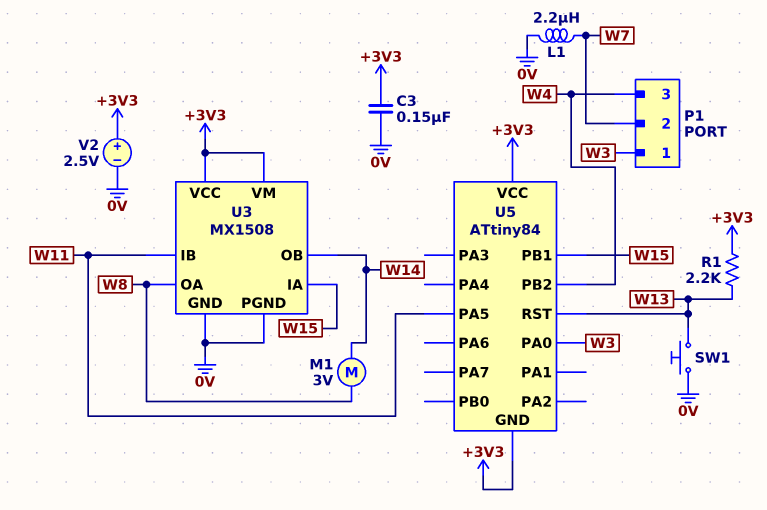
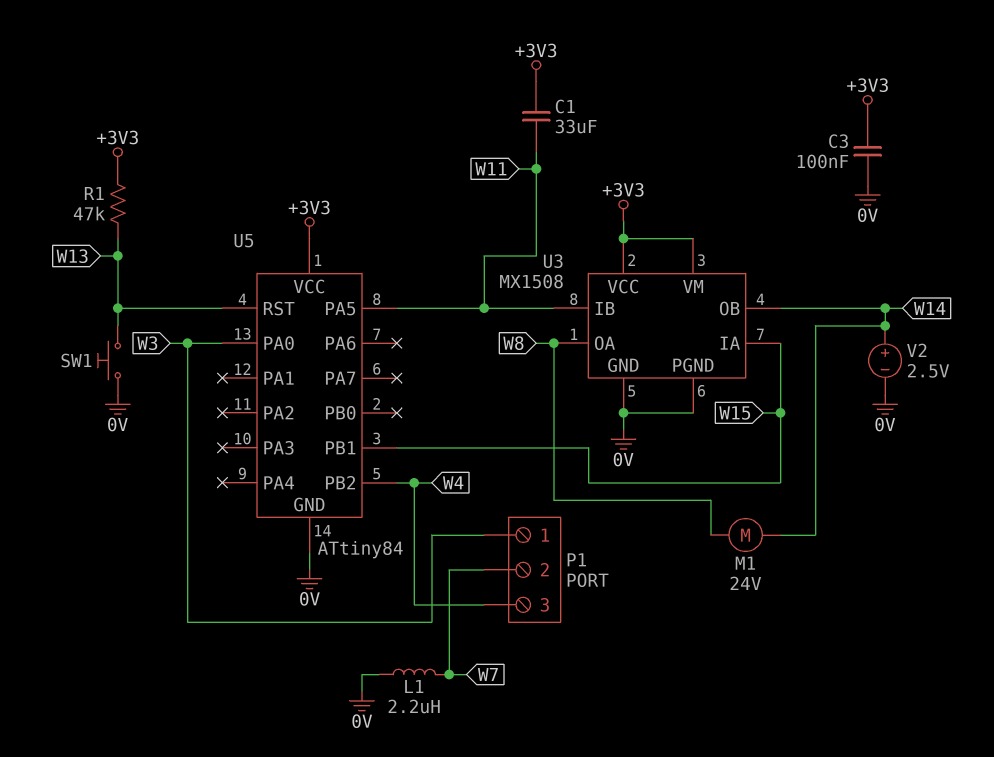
C1: none -> 33uF (+3V3, W11)
C3: 150nF (+3V3, 0V) -> 100nF (+3V3, 0V)
M1: motor 3V (W8, W14) -> motor 24V (W8, W14)
R1: 2.2k (+3V3, W13) -> 47k (+3V3, W13)
U5 pin GND: +3V3 -> 0V
V2: 2.5V (plus +3V3, minus 0V) -> 2.5V (plus W14, minus 0V)

